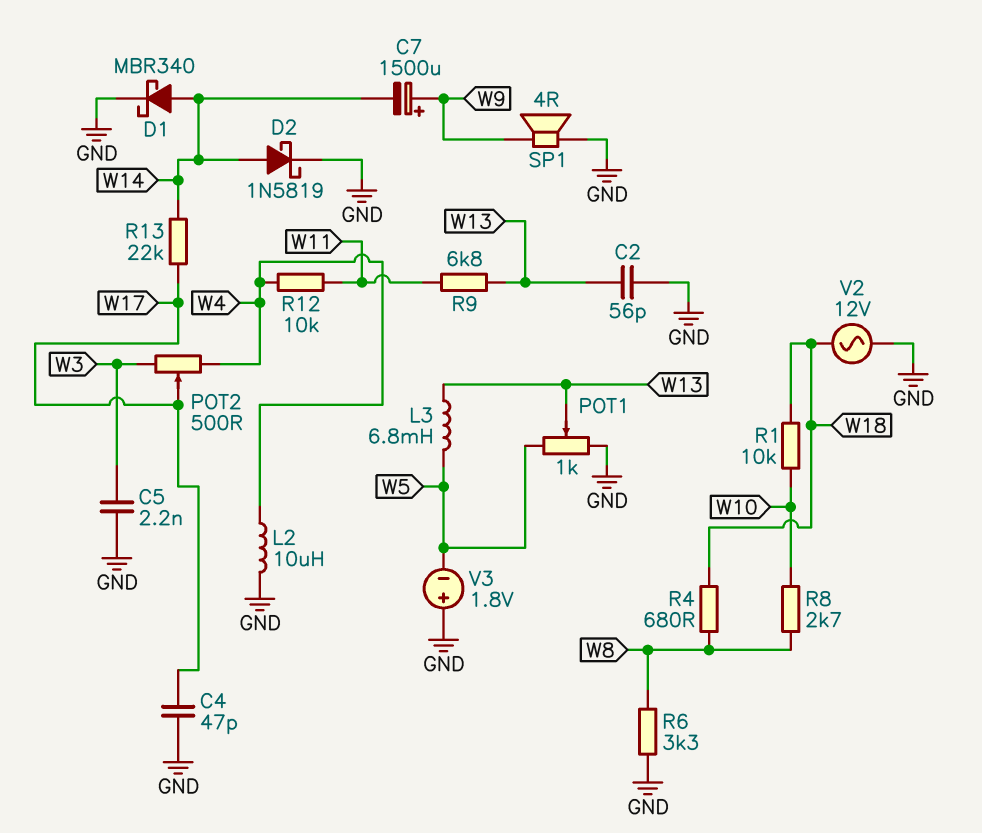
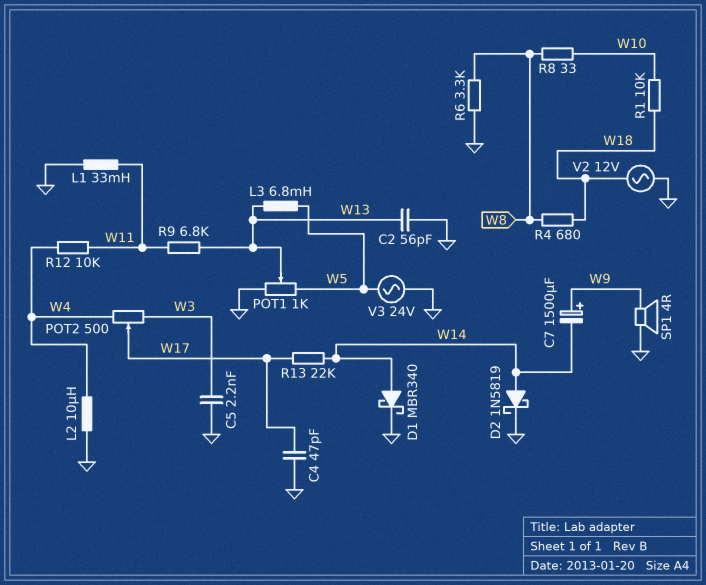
L1: none -> 33mH (GND, W11)
R8: 2.7k (W8, W10) -> 33 (W8, W10)
V3: 1.8V (plus GND, minus W5) -> AC 24V (GND, W5)

